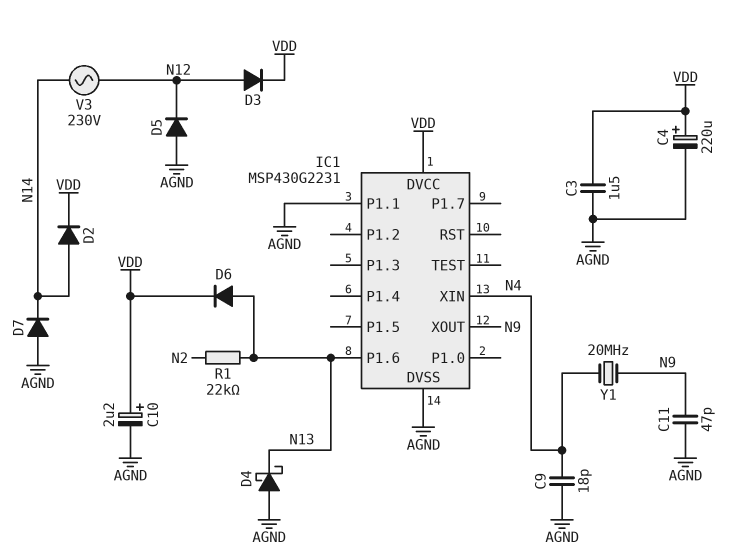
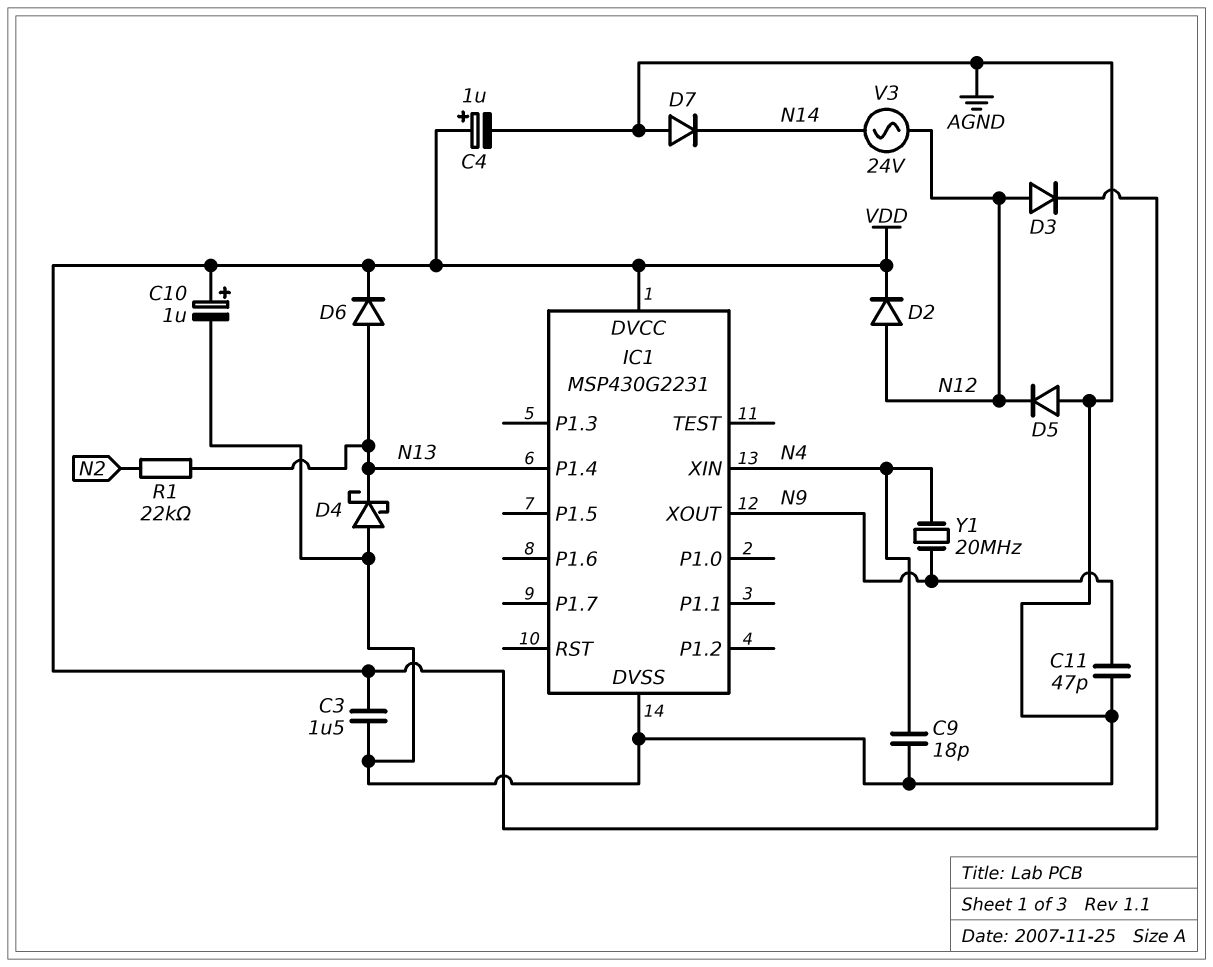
C4: 220uF (plus VDD, minus AGND) -> 1uF (plus VDD, minus AGND)
C10: 2.2uF (plus VDD, minus AGND) -> 1uF (plus VDD, minus AGND)
D2: diode (A N14, K VDD) -> diode (A N12, K VDD)
IC1 pin P1.1: AGND -> none
IC1 pin P1.4: none -> N13
IC1 pin P1.6: N13 -> none
V3: AC 230V (N12, N14) -> AC 24V (N12, N14)

